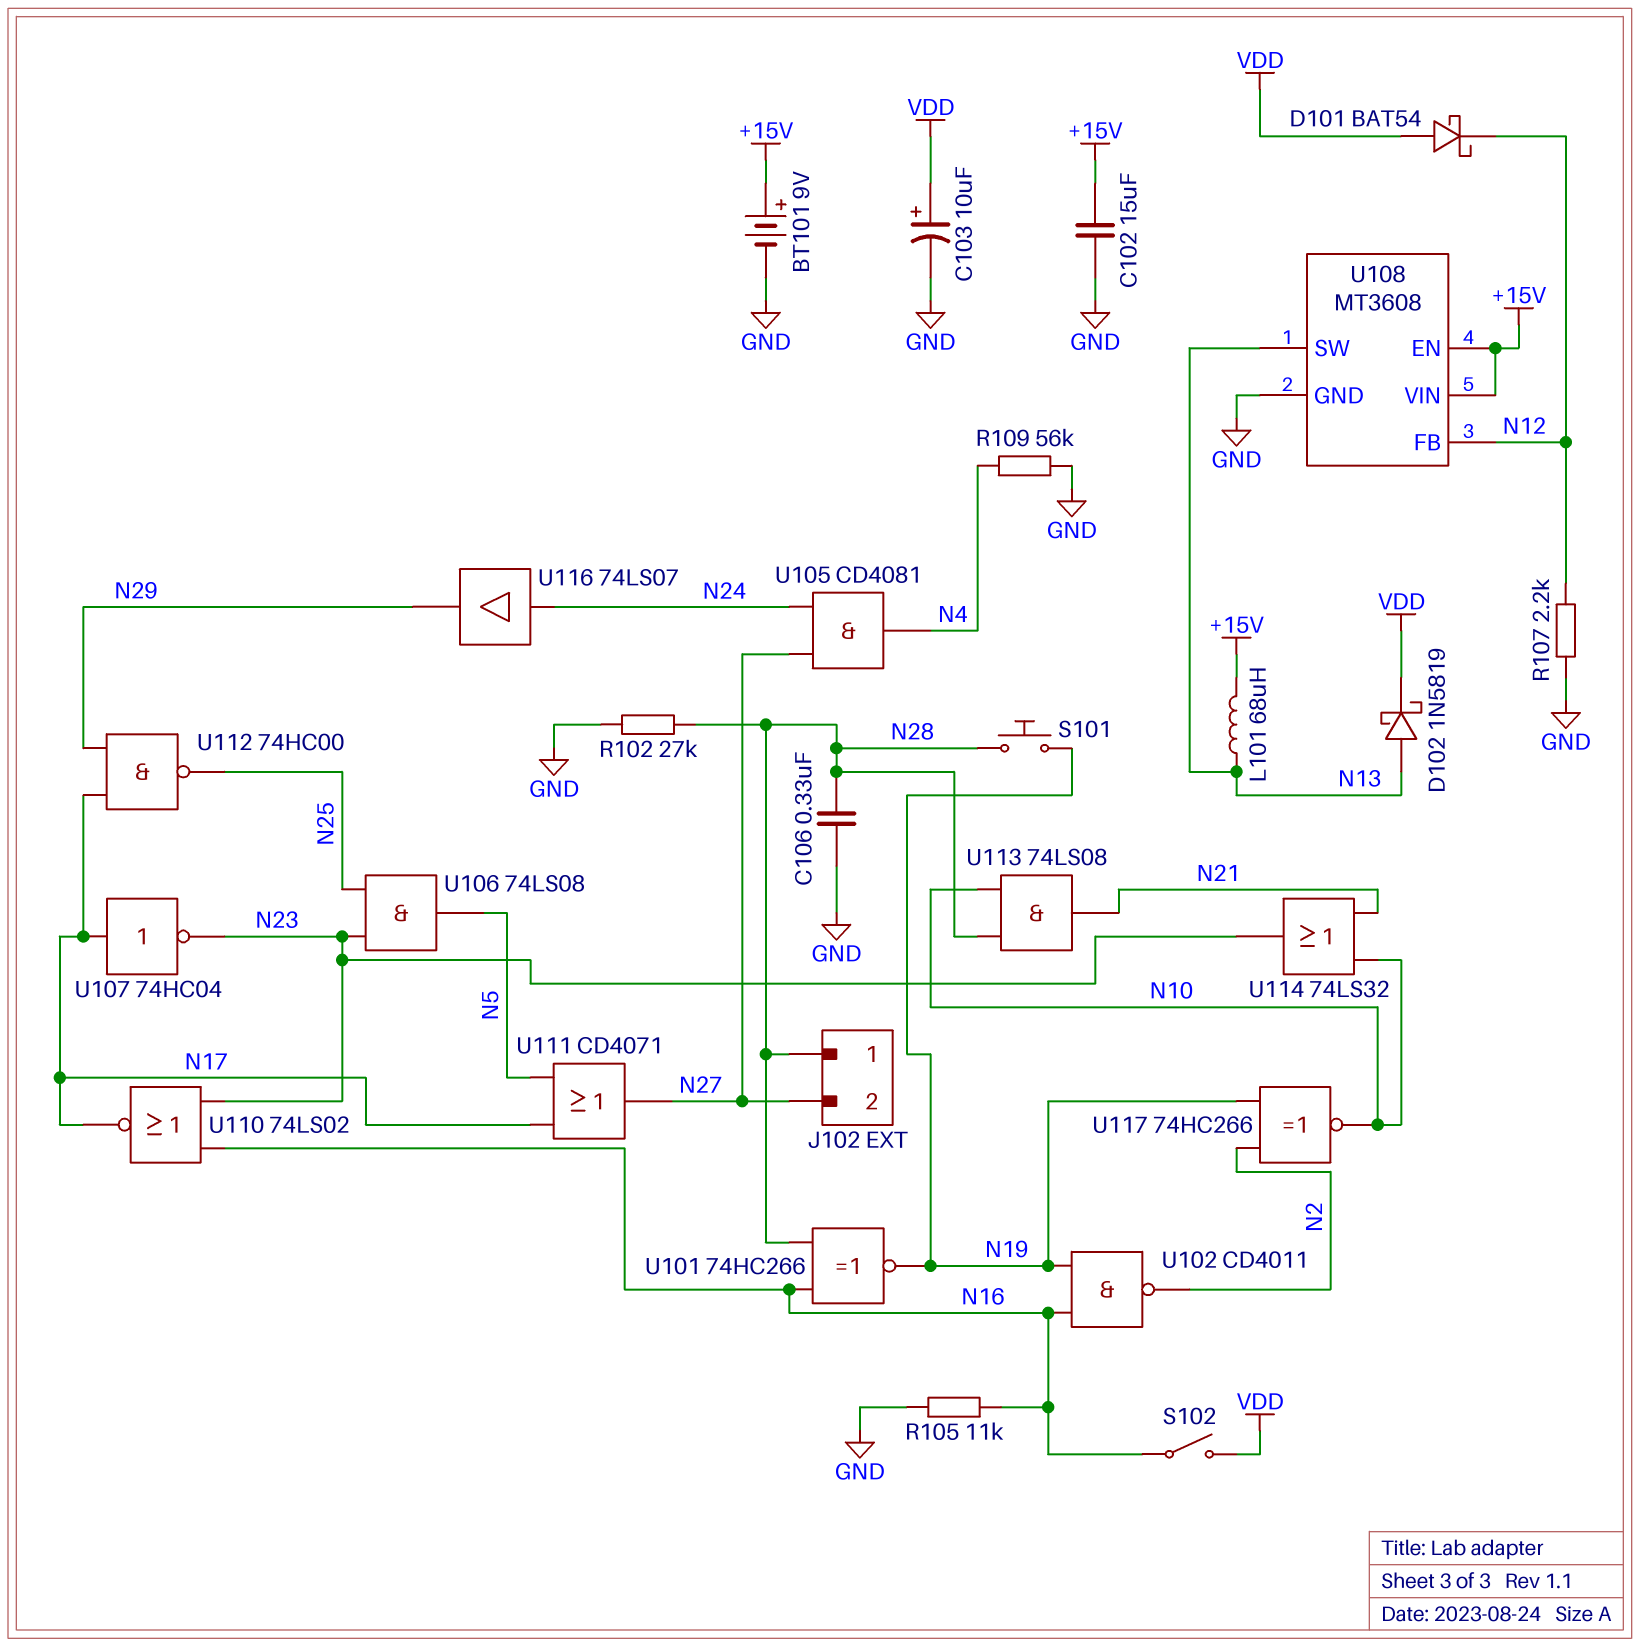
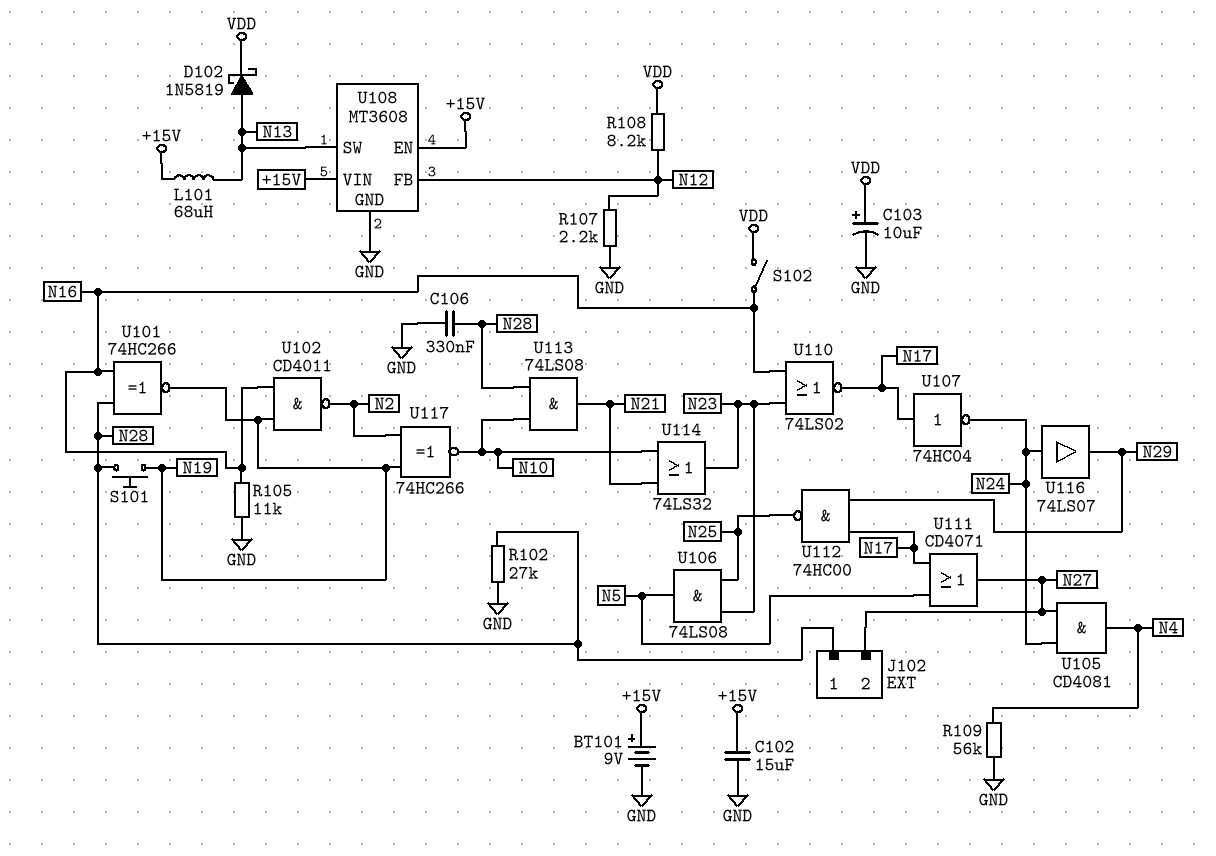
D101: schottky BAT54 (A VDD, K N12) -> none
R108: none -> 8.2k (N12, VDD)
U107: NOT 74HC04 (in N17, out N23) -> NOT 74HC04 (in N17, out N24)

